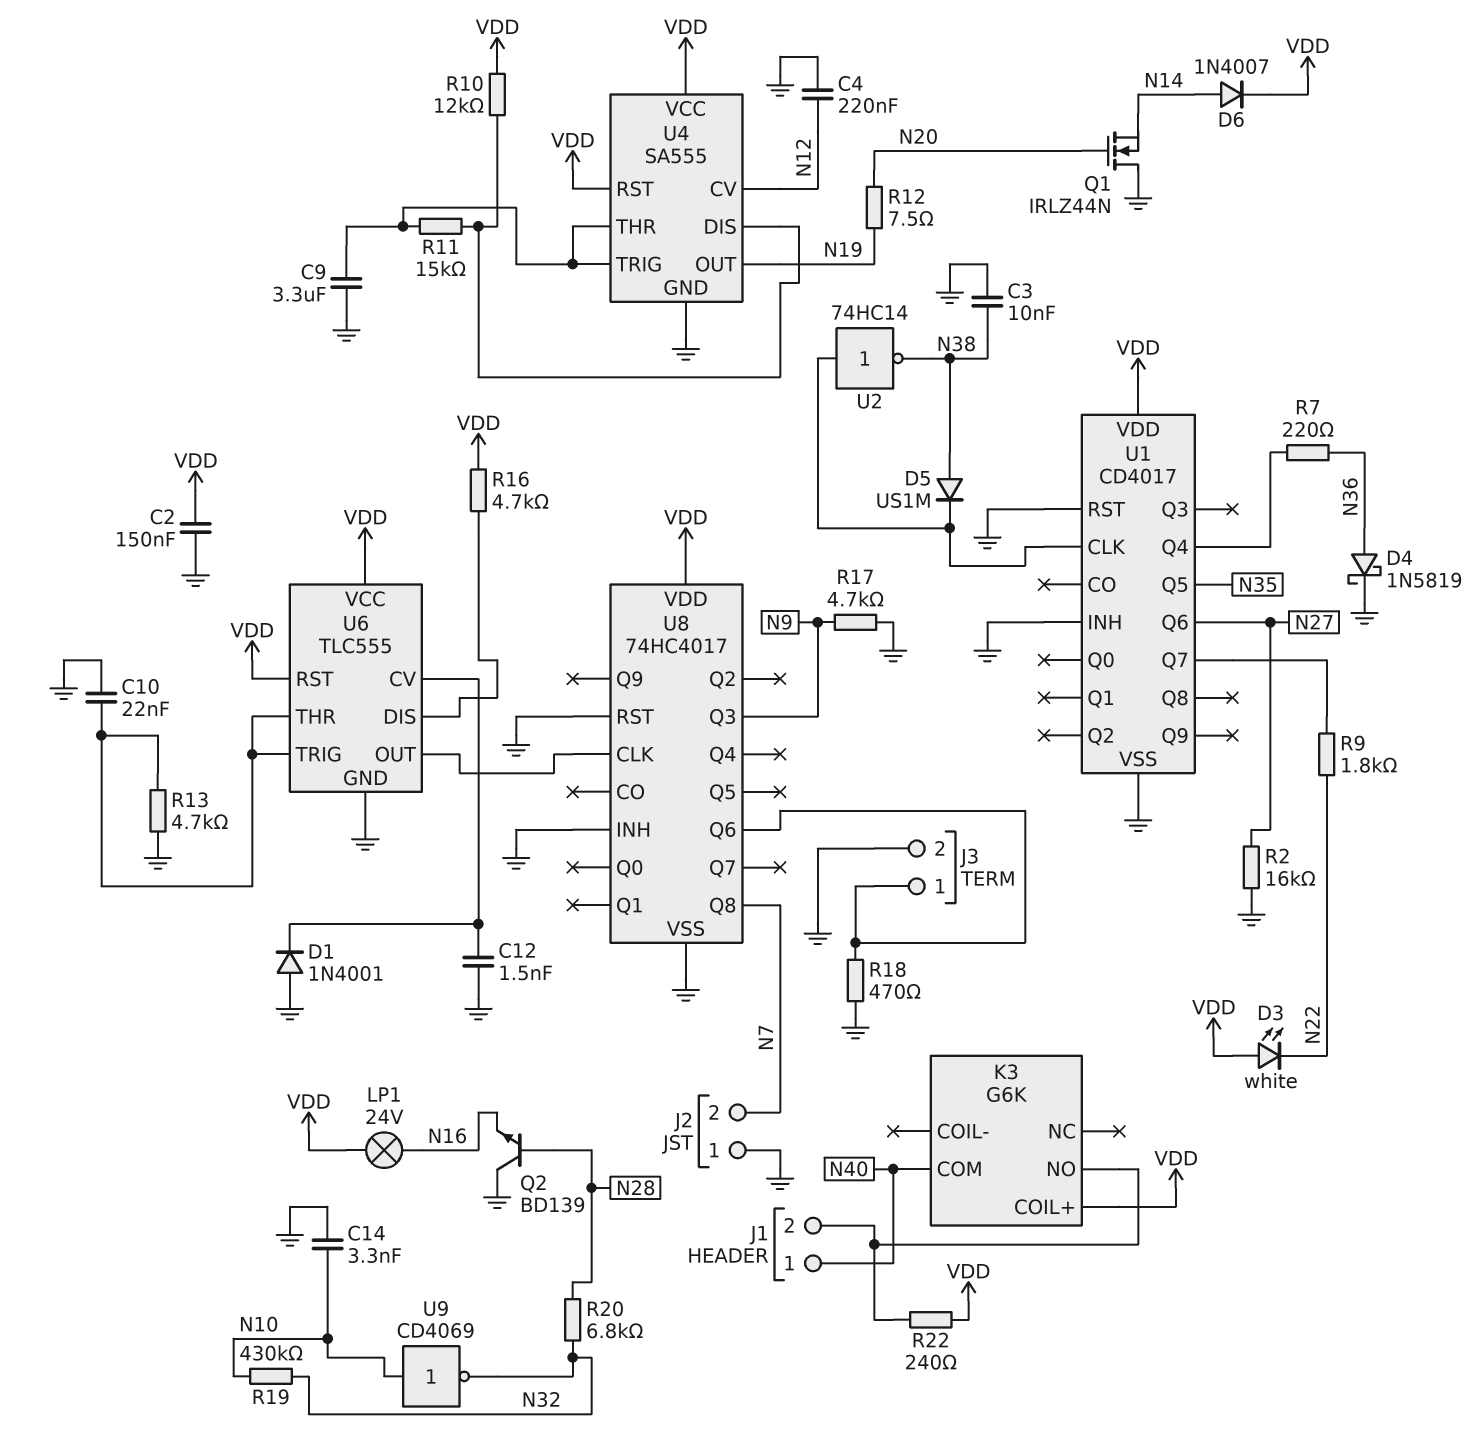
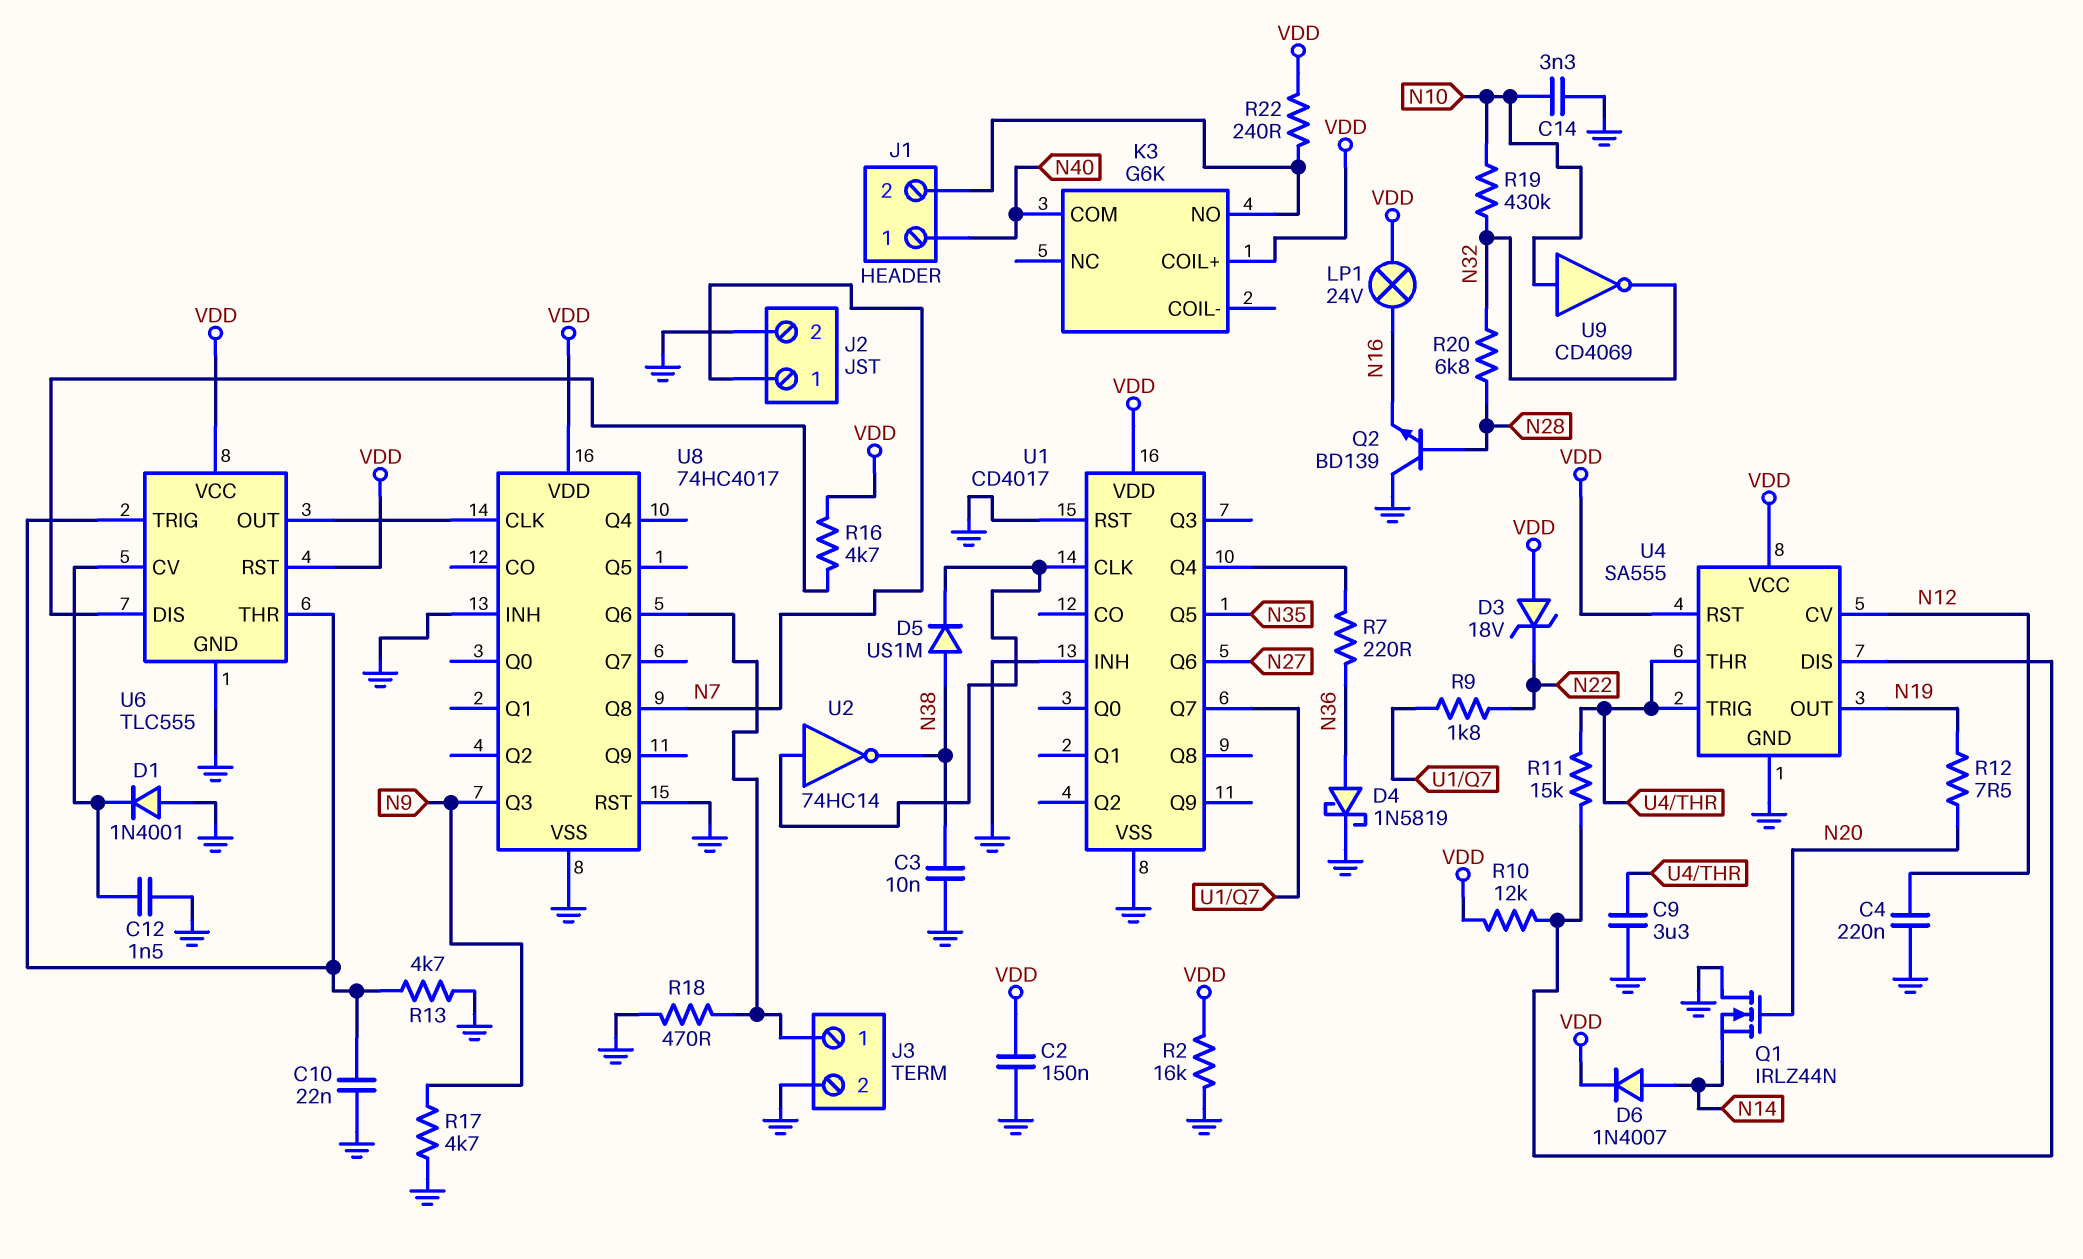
D3: LED white (A VDD, K N22) -> zener 18V (A VDD, K N22)
J2 pin 1: GND -> N7
J2 pin 2: N7 -> GND
R2: 16k (GND, N27) -> 16k (GND, VDD)

